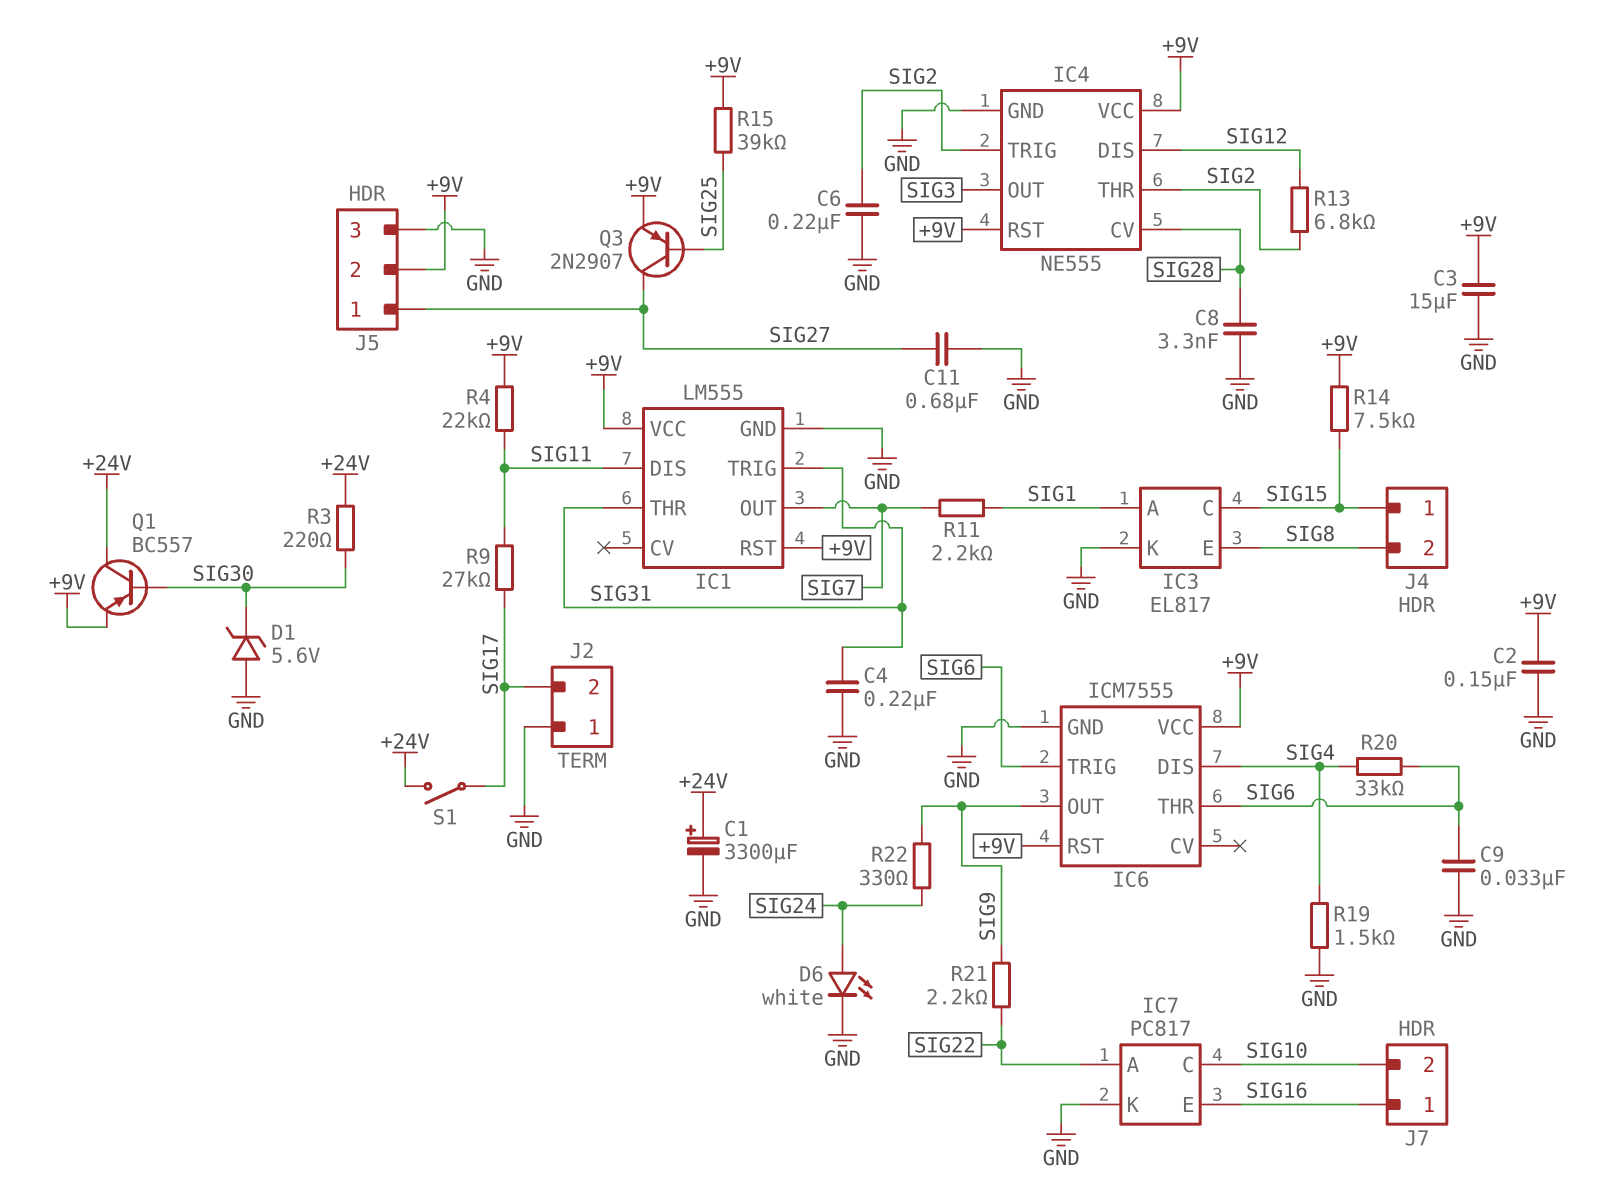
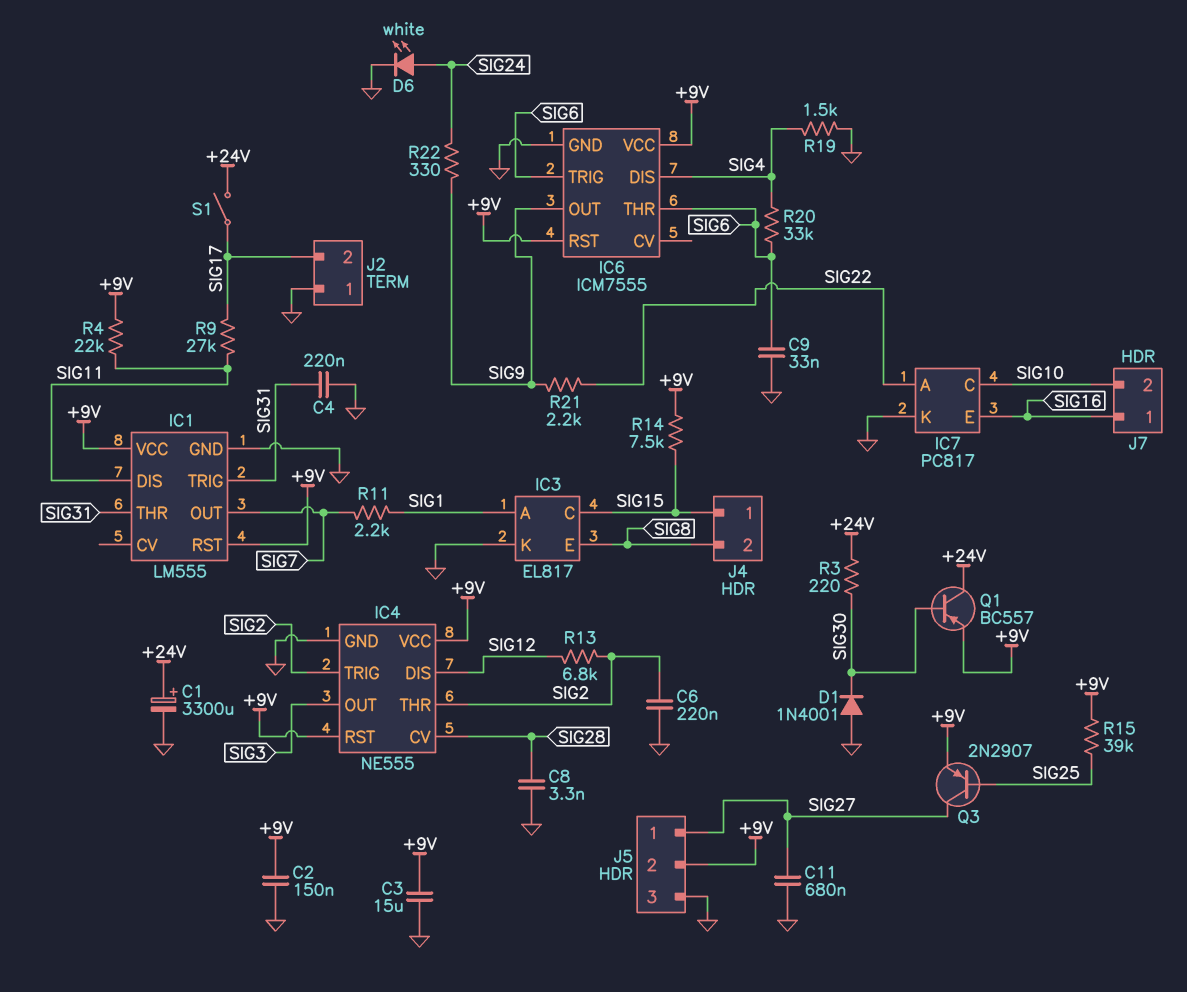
D1: zener 5.6V (A GND, K SIG30) -> diode 1N4001 (A GND, K SIG30)

